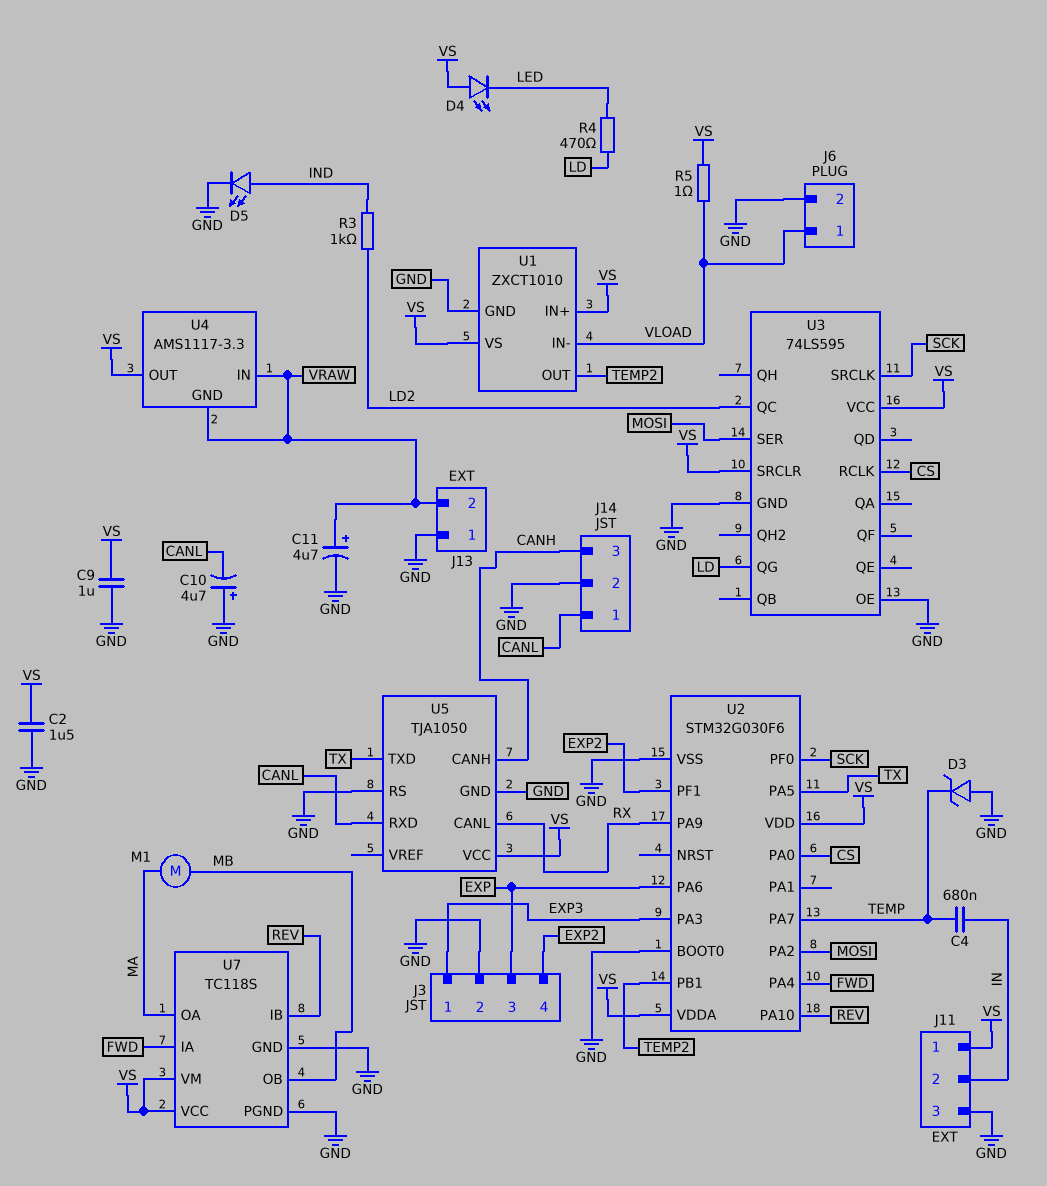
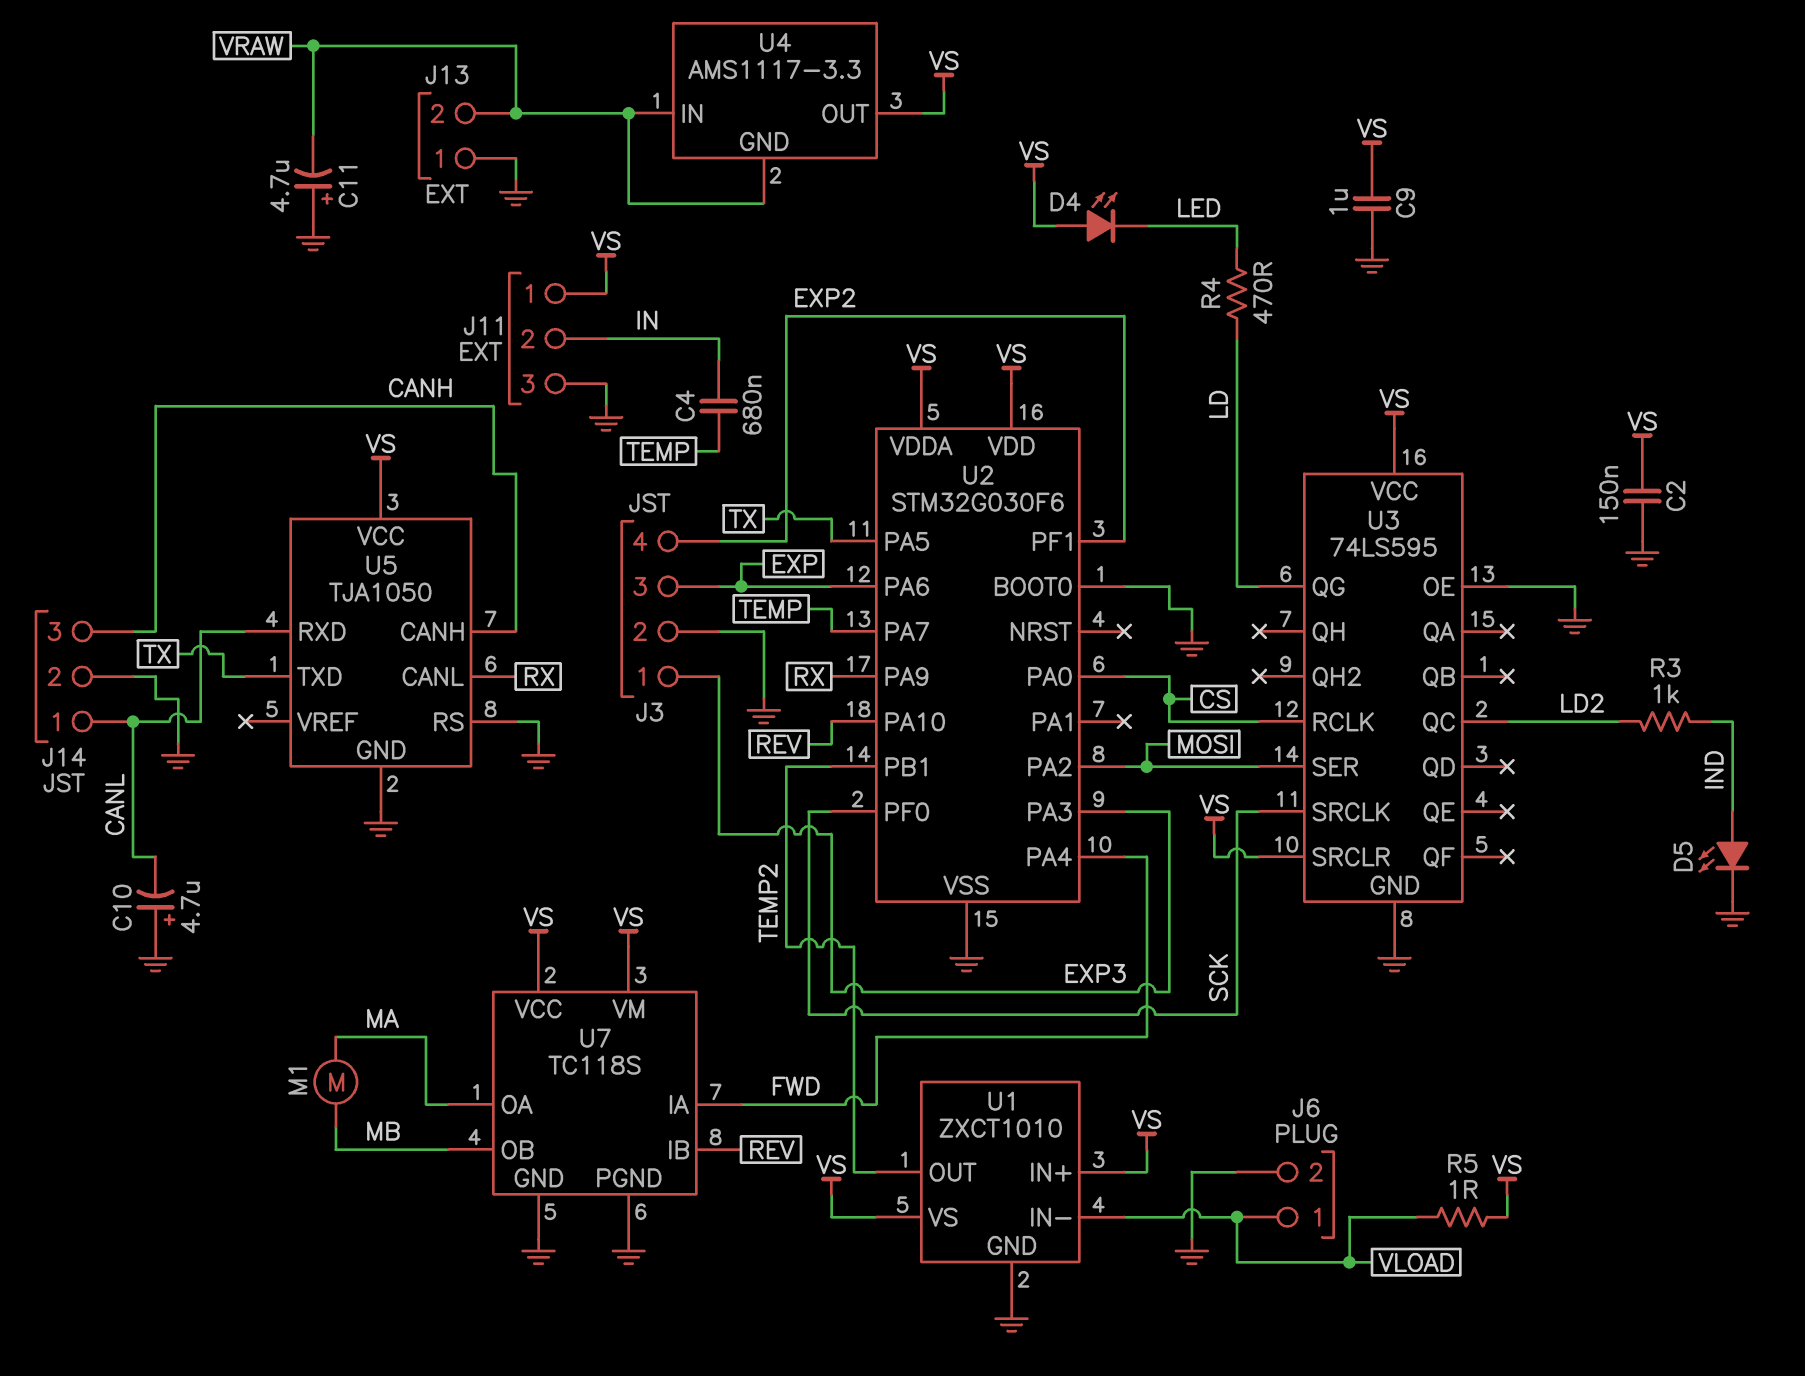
C2: 1.5uF (GND, VS) -> 150nF (GND, VS)
C11: 4.7uF (plus VRAW, minus GND) -> 4.7uF (plus GND, minus VRAW)
D3: zener (A GND, K TEMP) -> none

